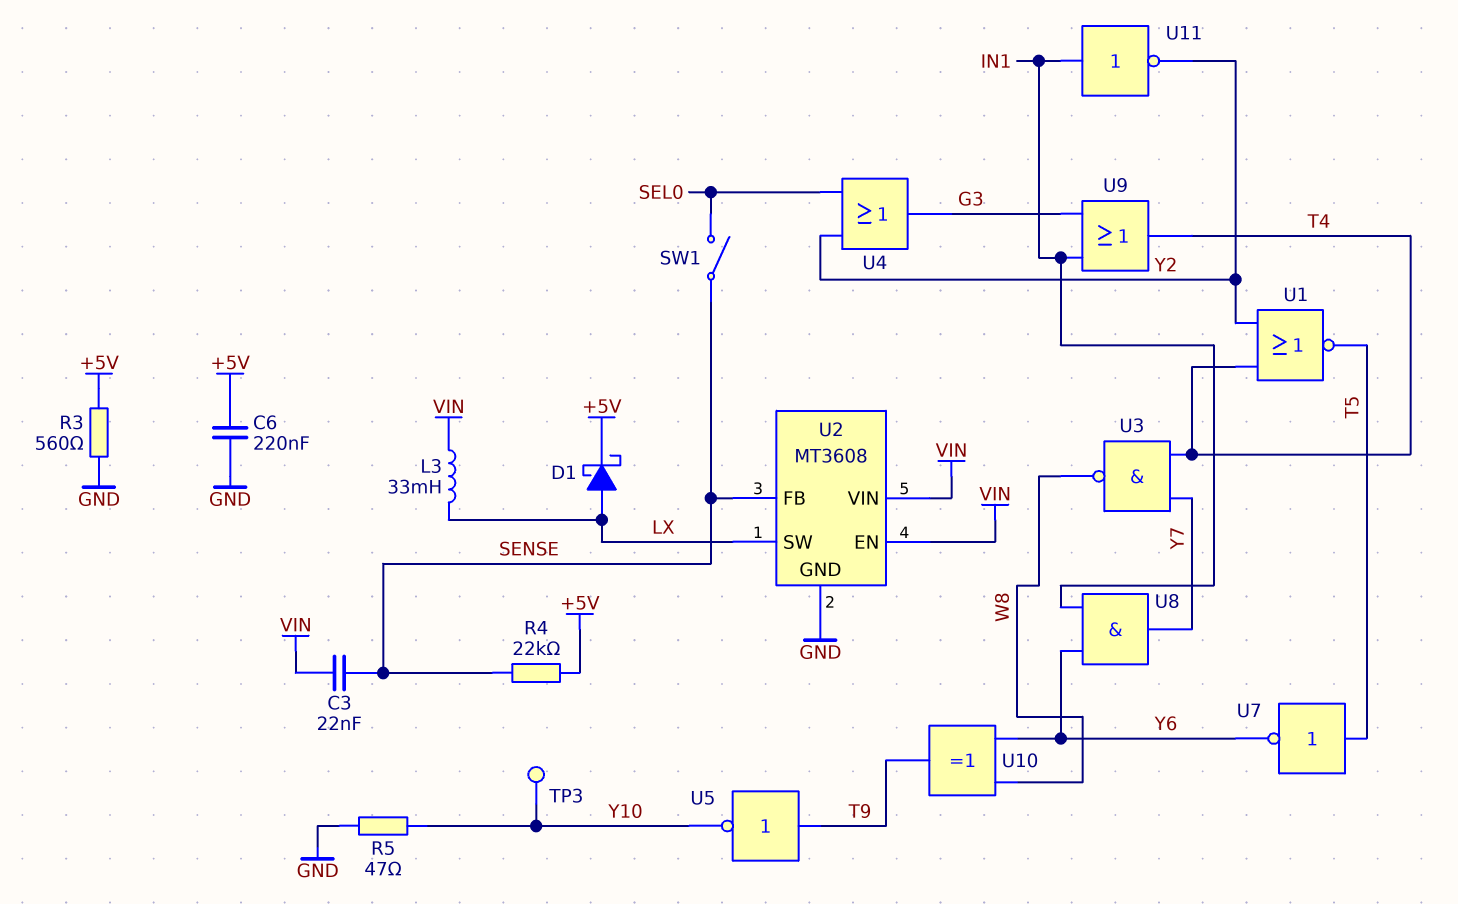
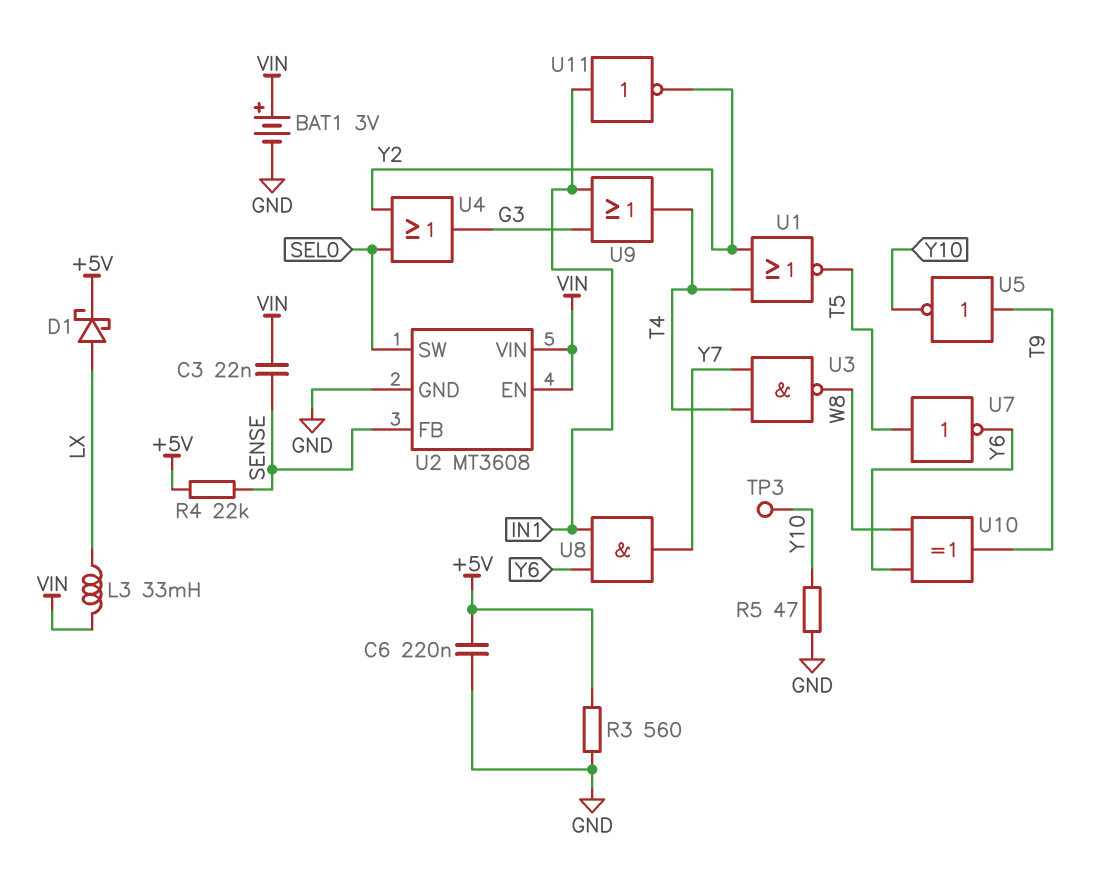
BAT1: none -> 3V (plus VIN, minus GND)
SW1: switch (SEL0, SENSE) -> none
U2 pin SW: LX -> SEL0

